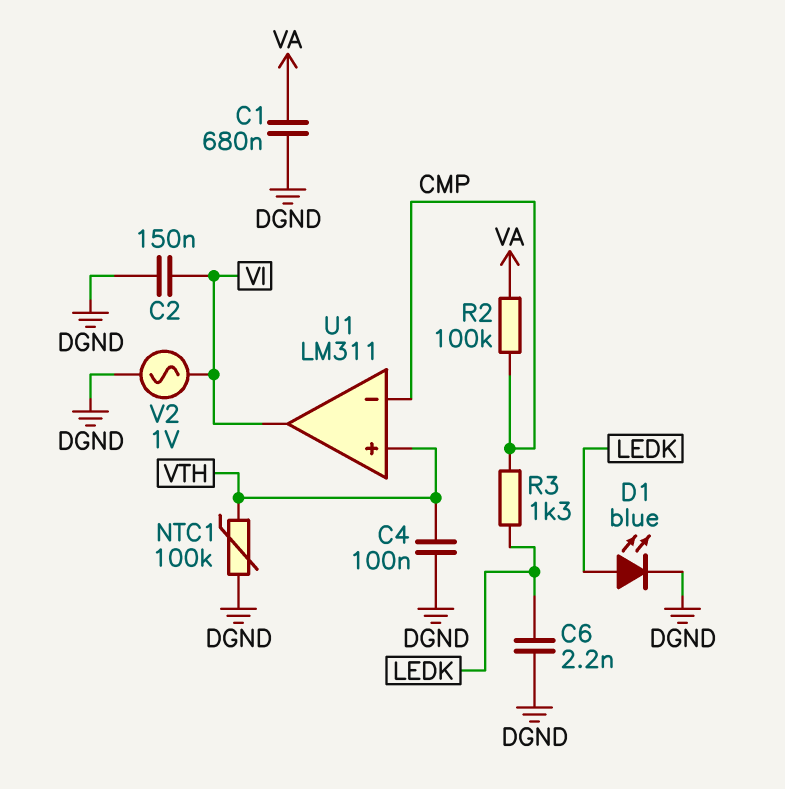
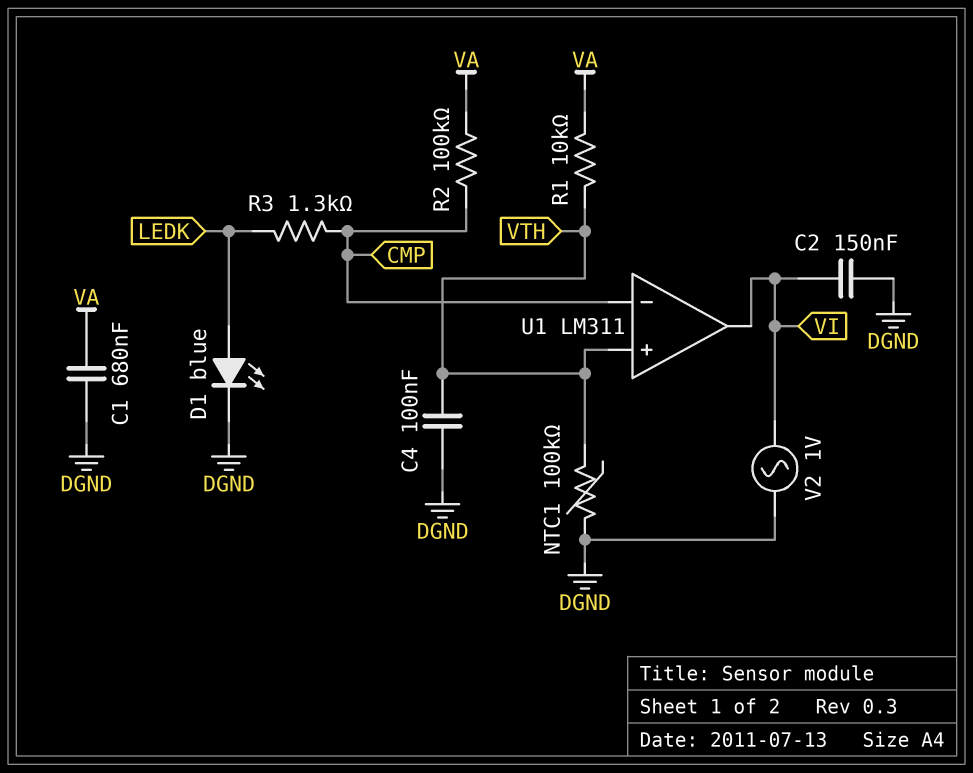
C6: 2.2nF (DGND, LEDK) -> none
R1: none -> 10k (VA, VTH)

